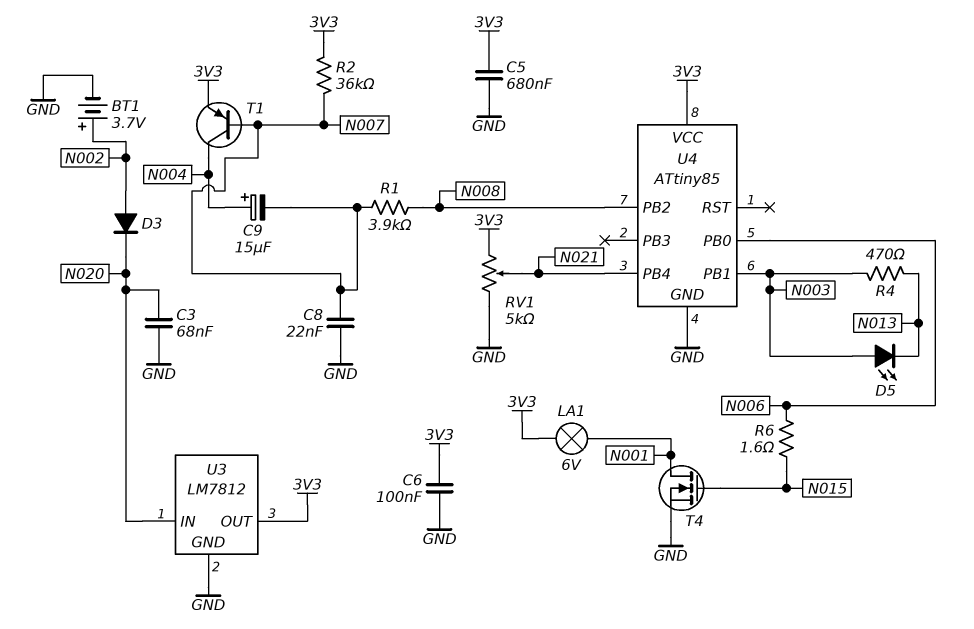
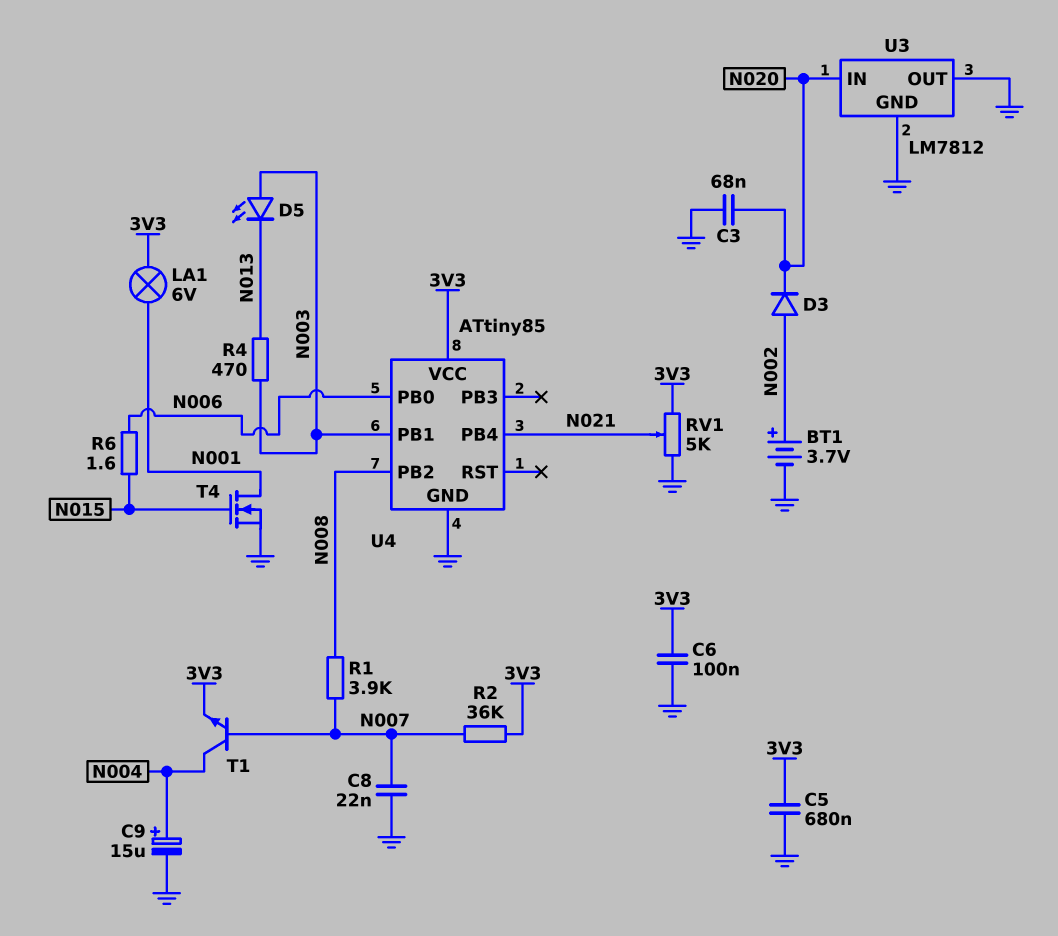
C9: 15uF (plus N004, minus N007) -> 15uF (plus N004, minus GND)
T1: PNP (B N007, C N004, E 3V3) -> NPN (B N007, C N004, E 3V3)
U3 pin OUT: 3V3 -> GND

